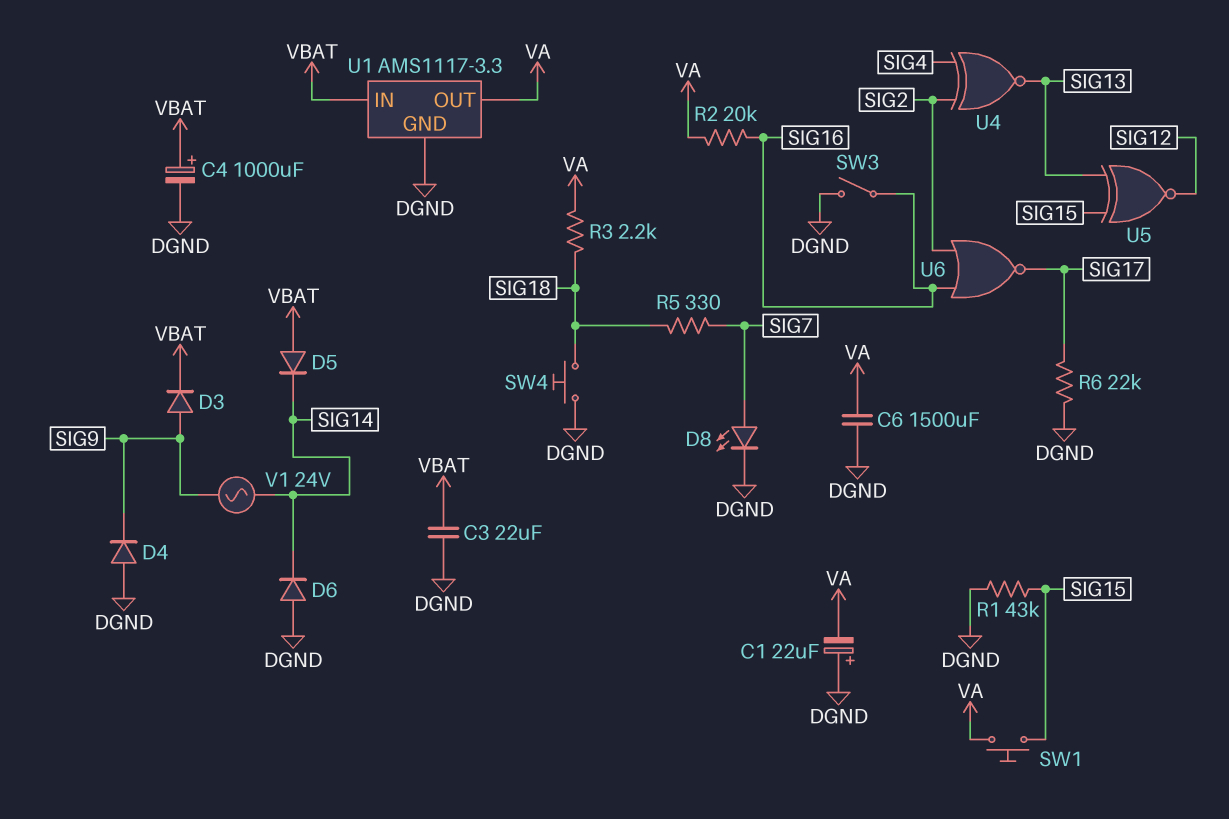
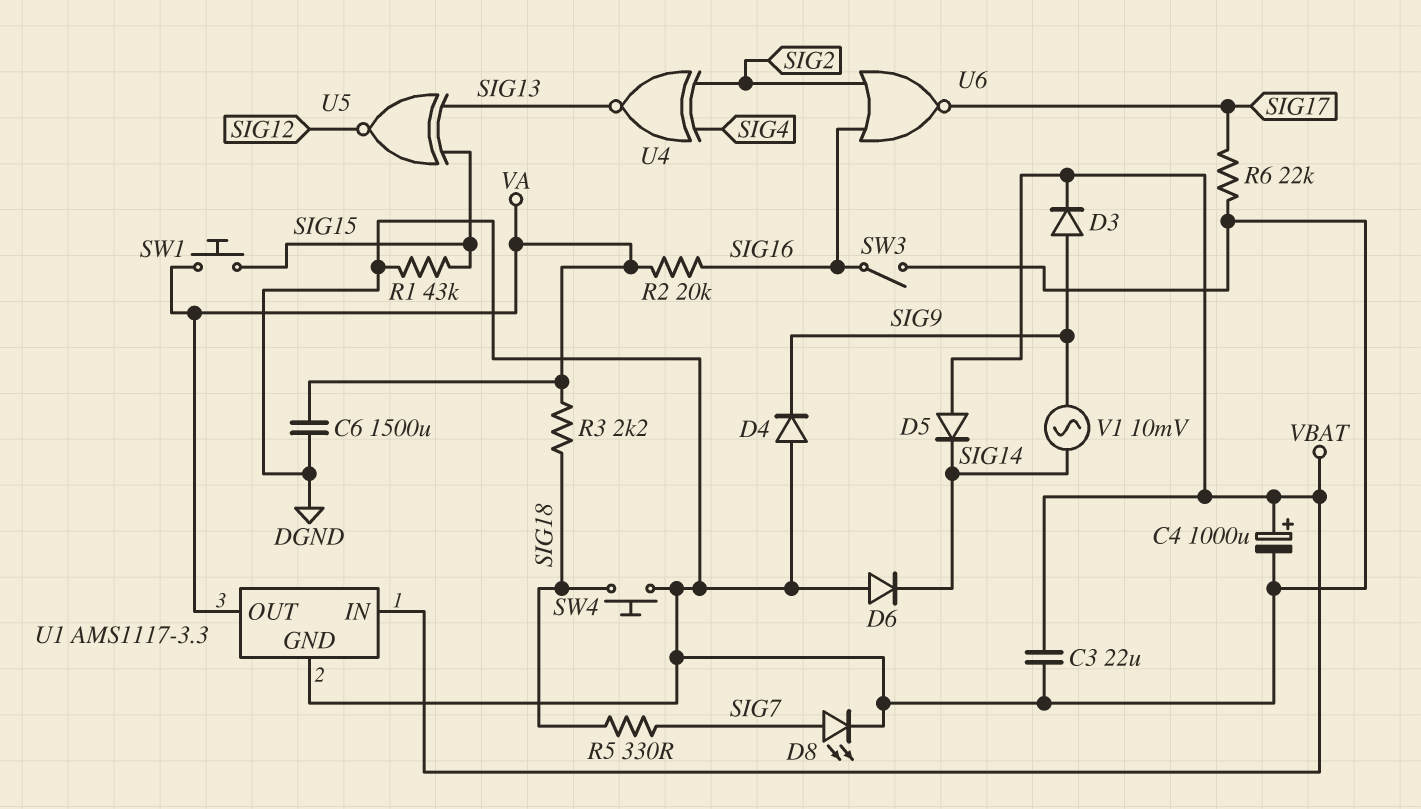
C1: 22uF (plus DGND, minus VA) -> none
V1: AC 24V (SIG9, SIG14) -> AC 10mV (SIG9, SIG14)

